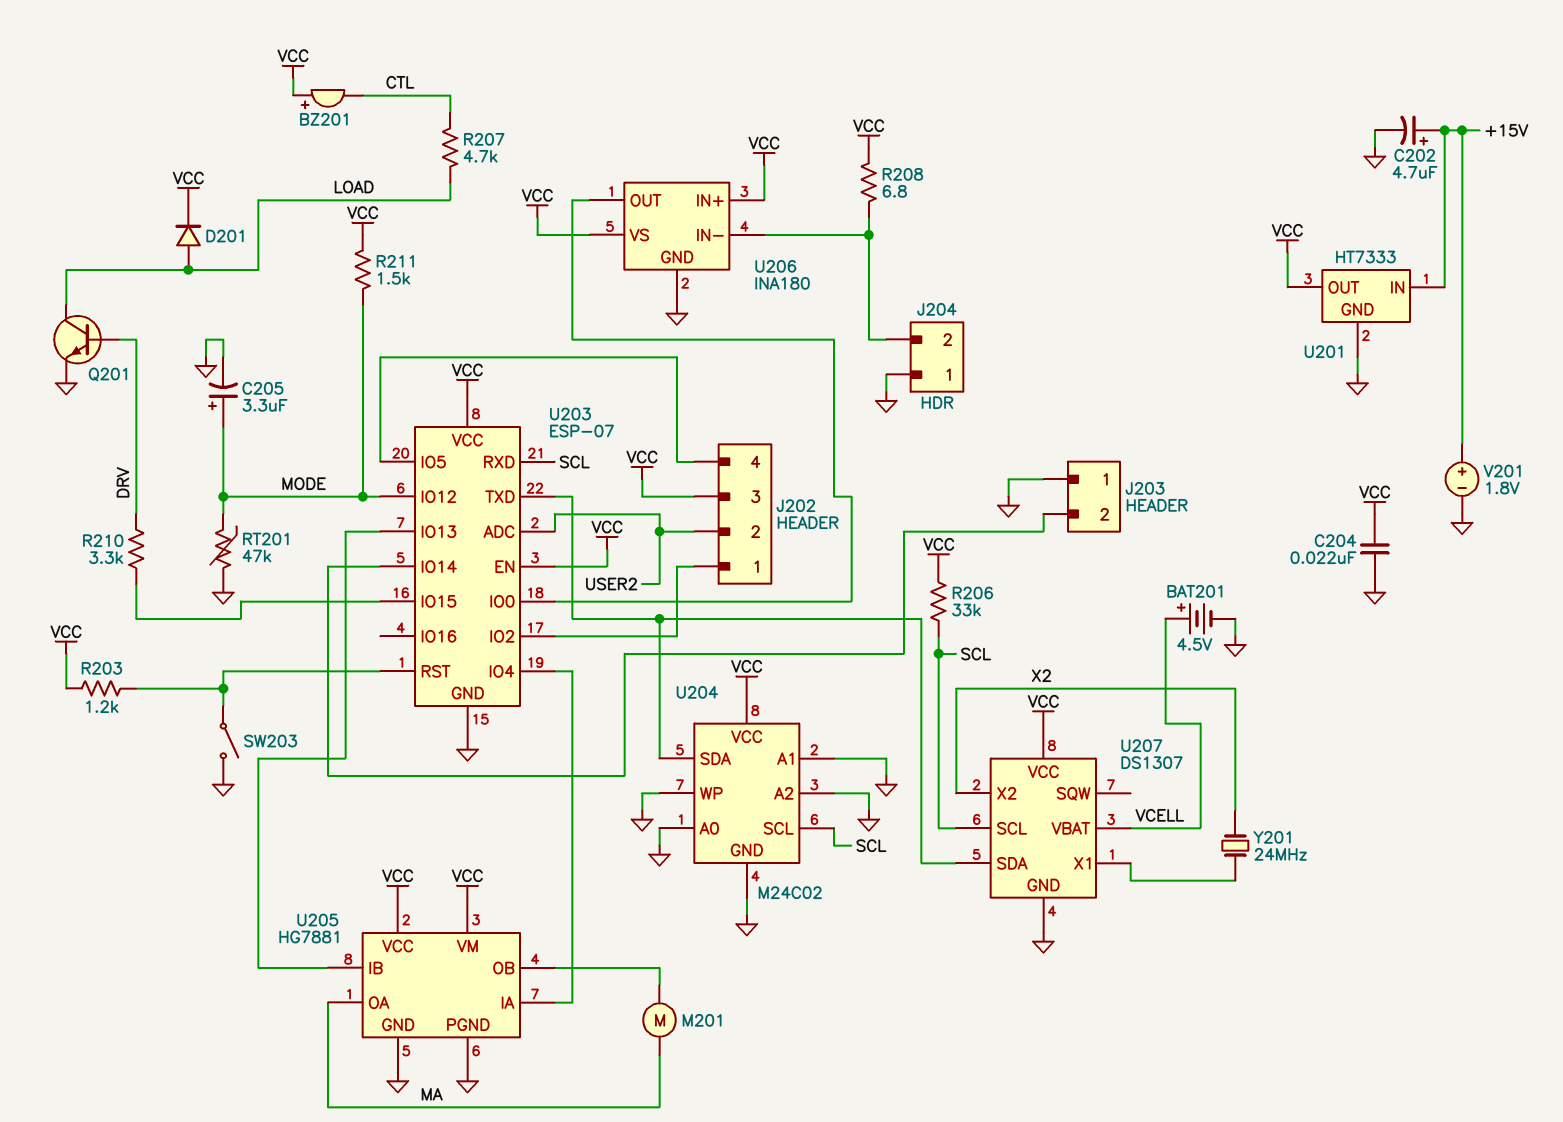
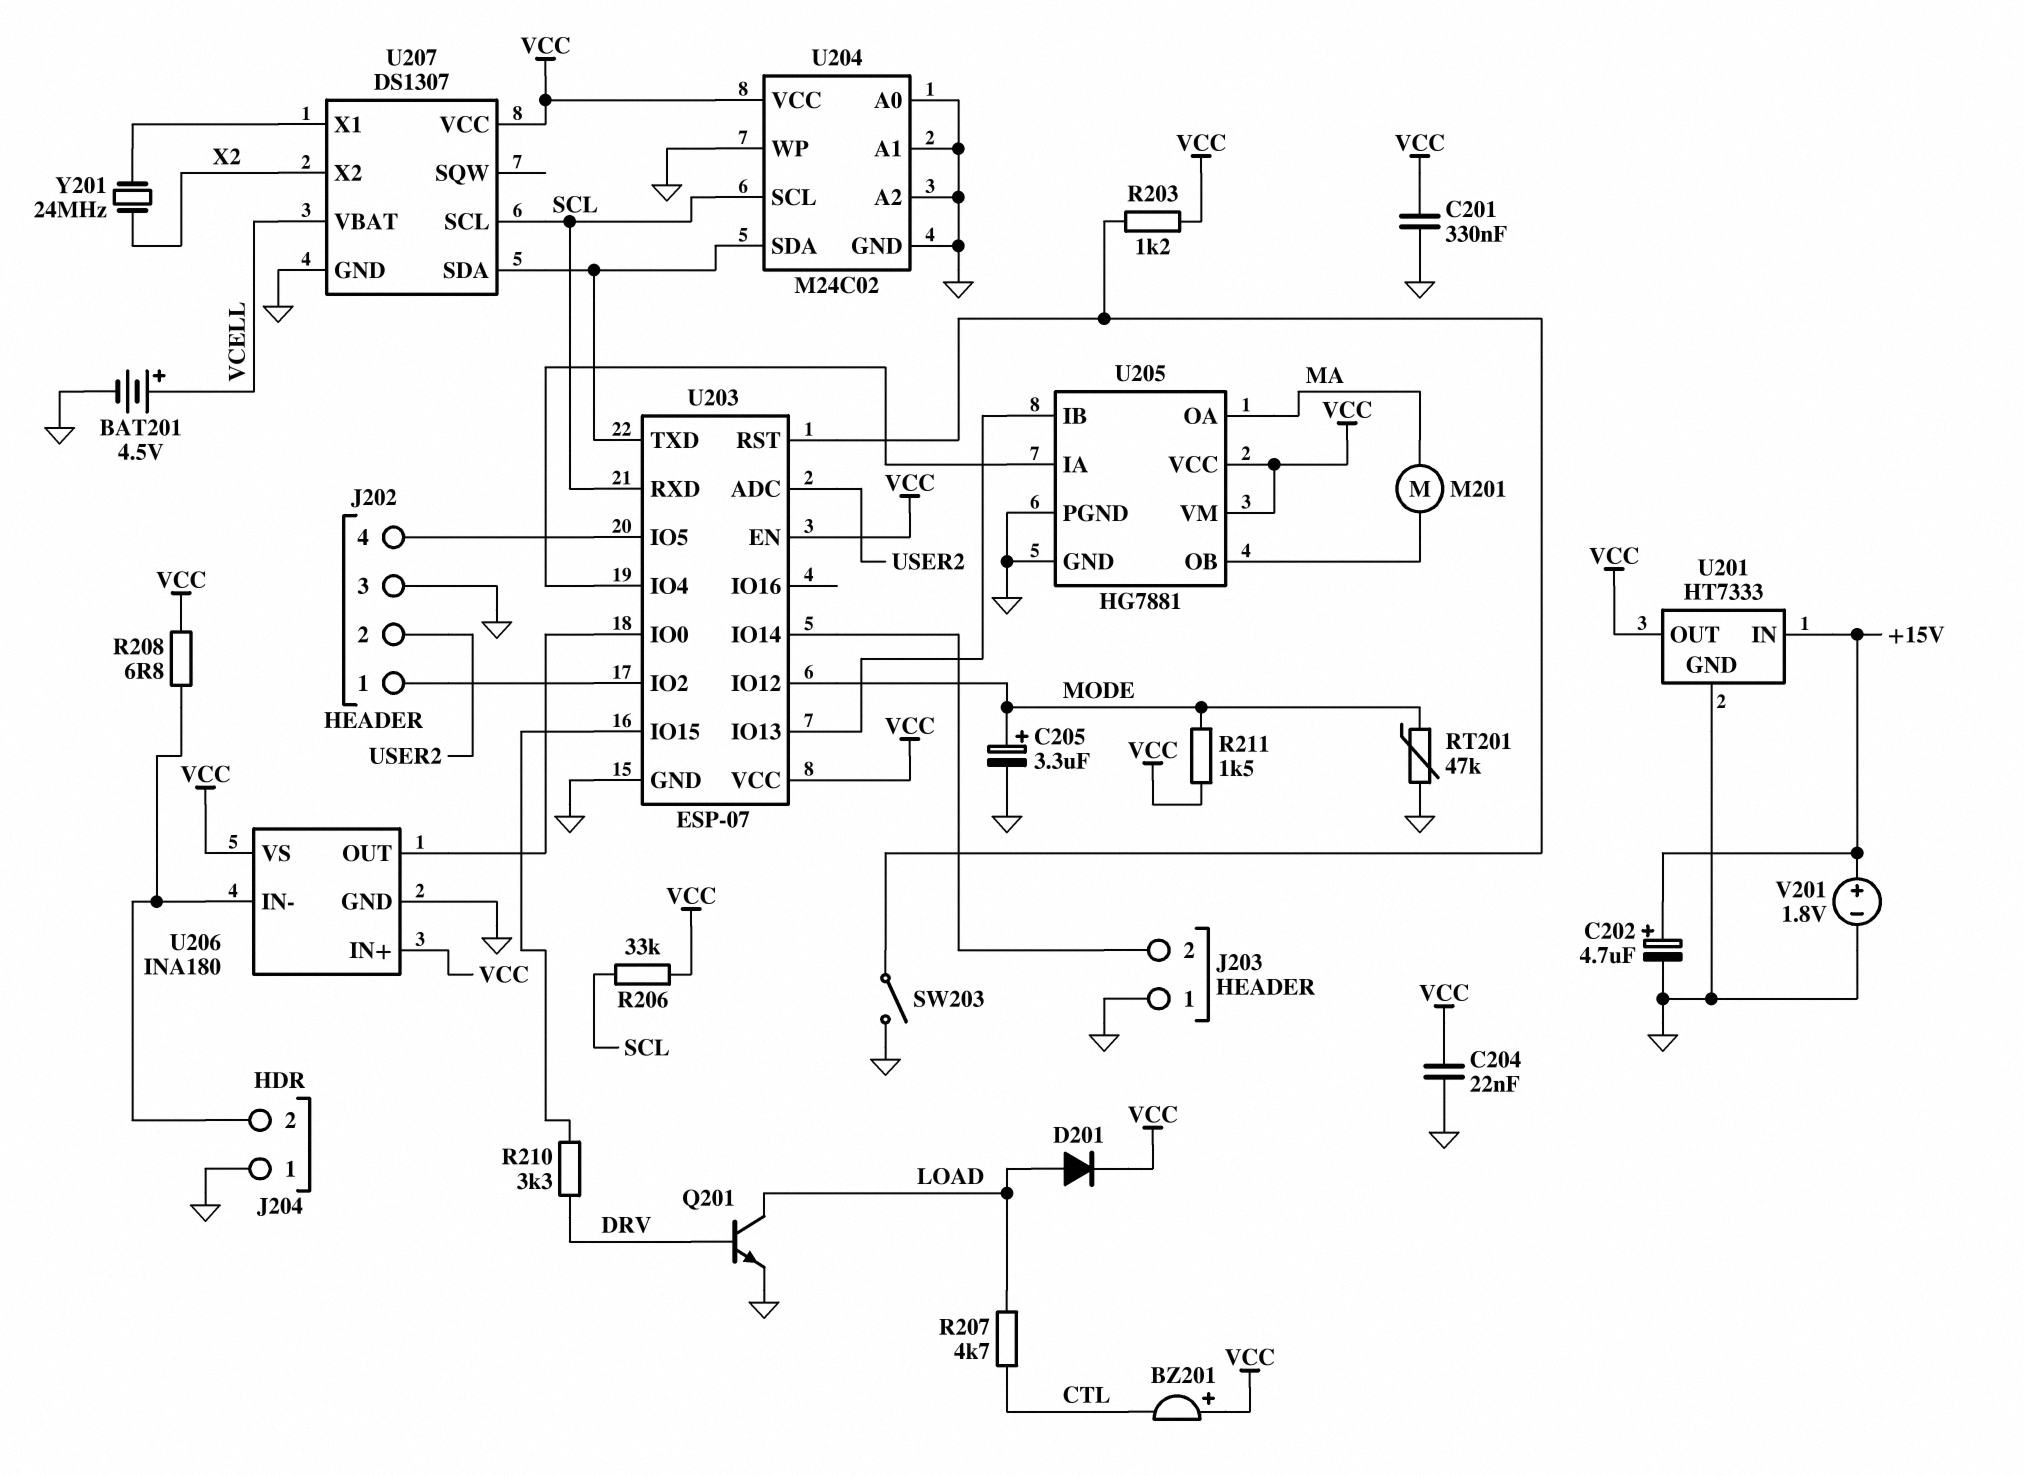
C201: none -> 330nF (GND, VCC)
J202 pin 3: VCC -> GND

